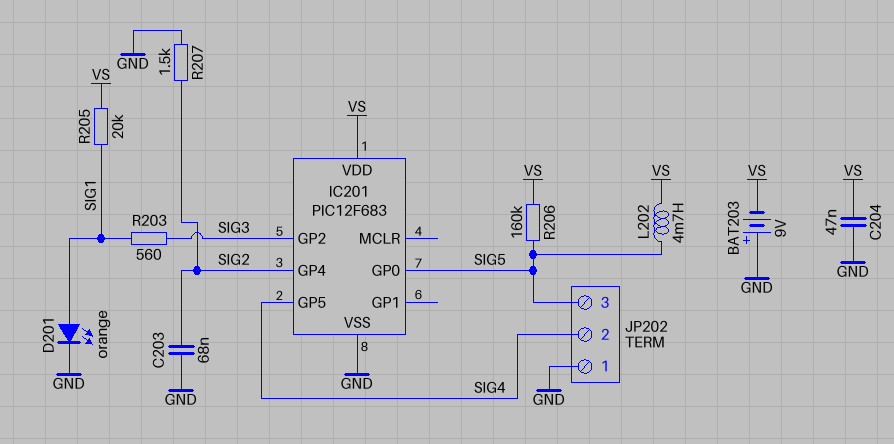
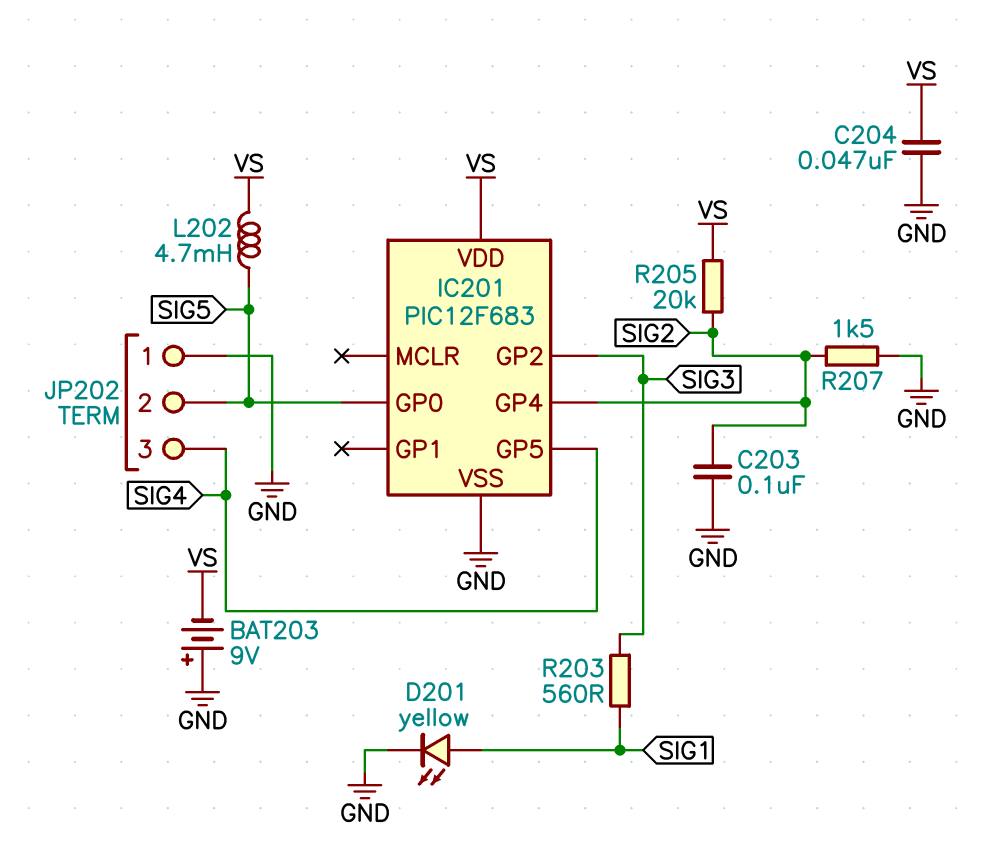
C203: 68nF (GND, SIG2) -> 100nF (GND, SIG2)
D201: LED orange (A SIG1, K GND) -> LED yellow (A SIG1, K GND)
JP202 pin 2: SIG4 -> SIG5
JP202 pin 3: SIG5 -> SIG4
R205: 20k (SIG1, VS) -> 20k (SIG2, VS)
R206: 160k (SIG5, VS) -> none

